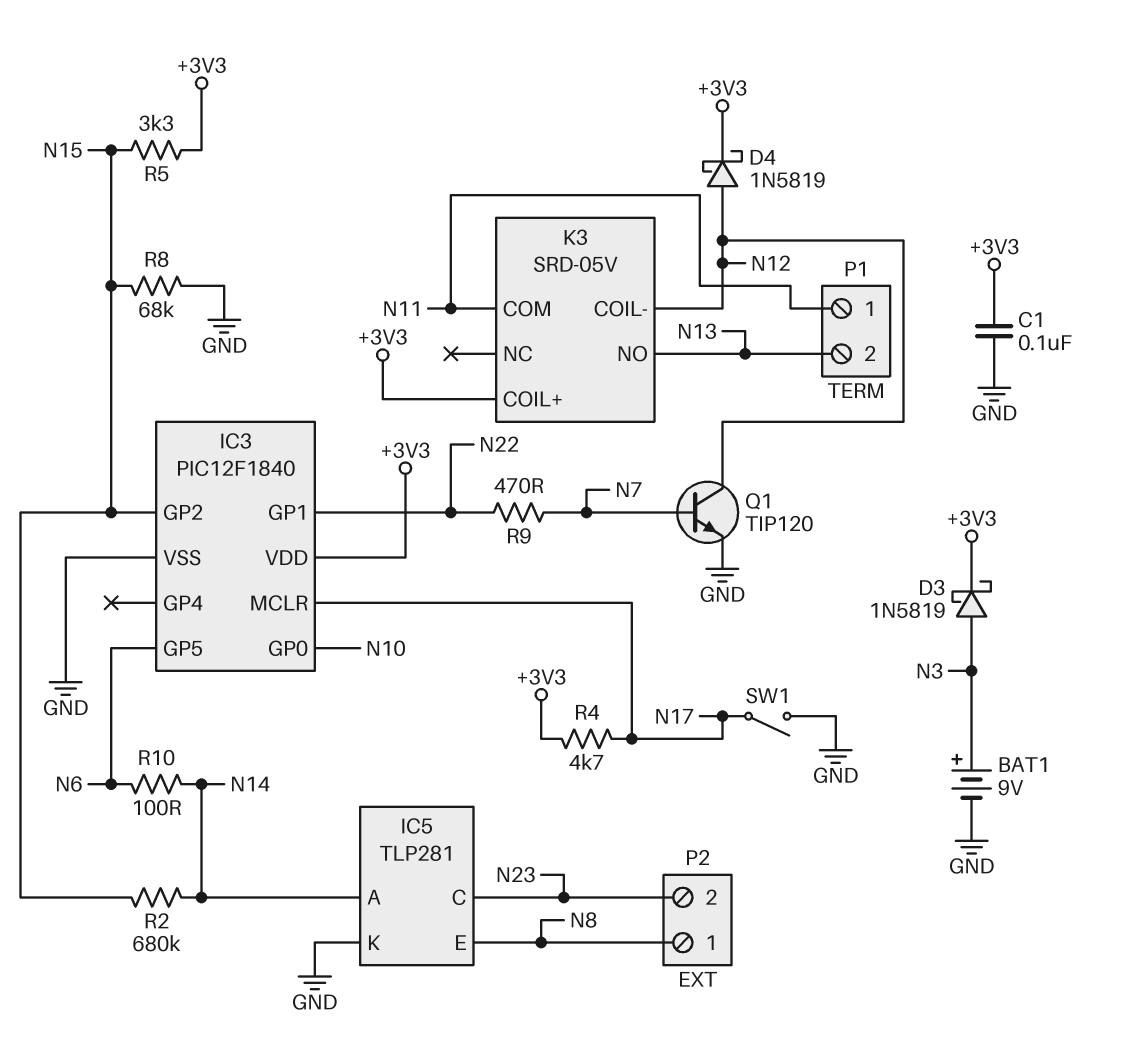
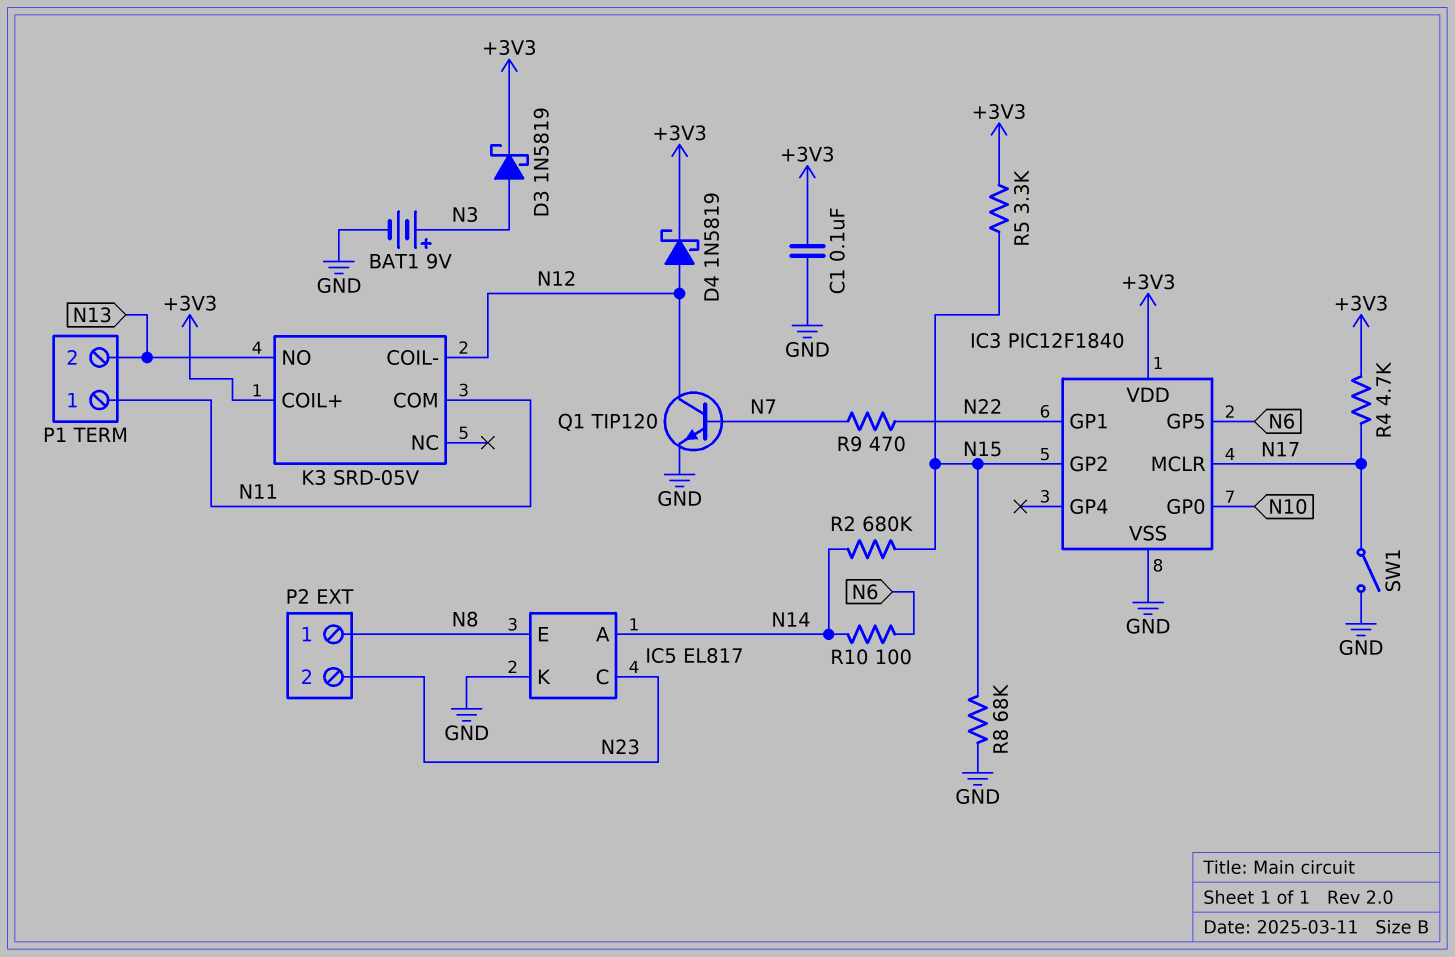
IC5: TLP281 -> EL817

